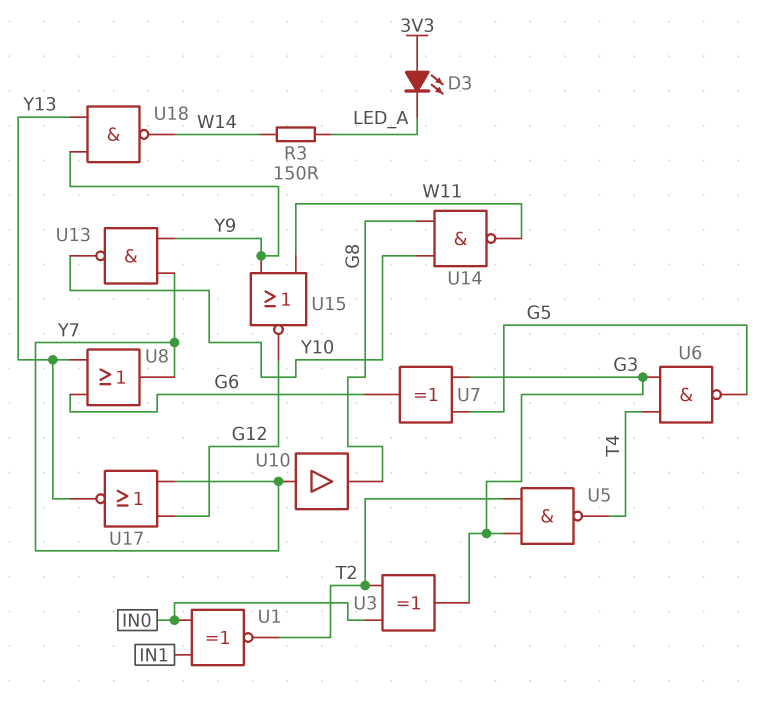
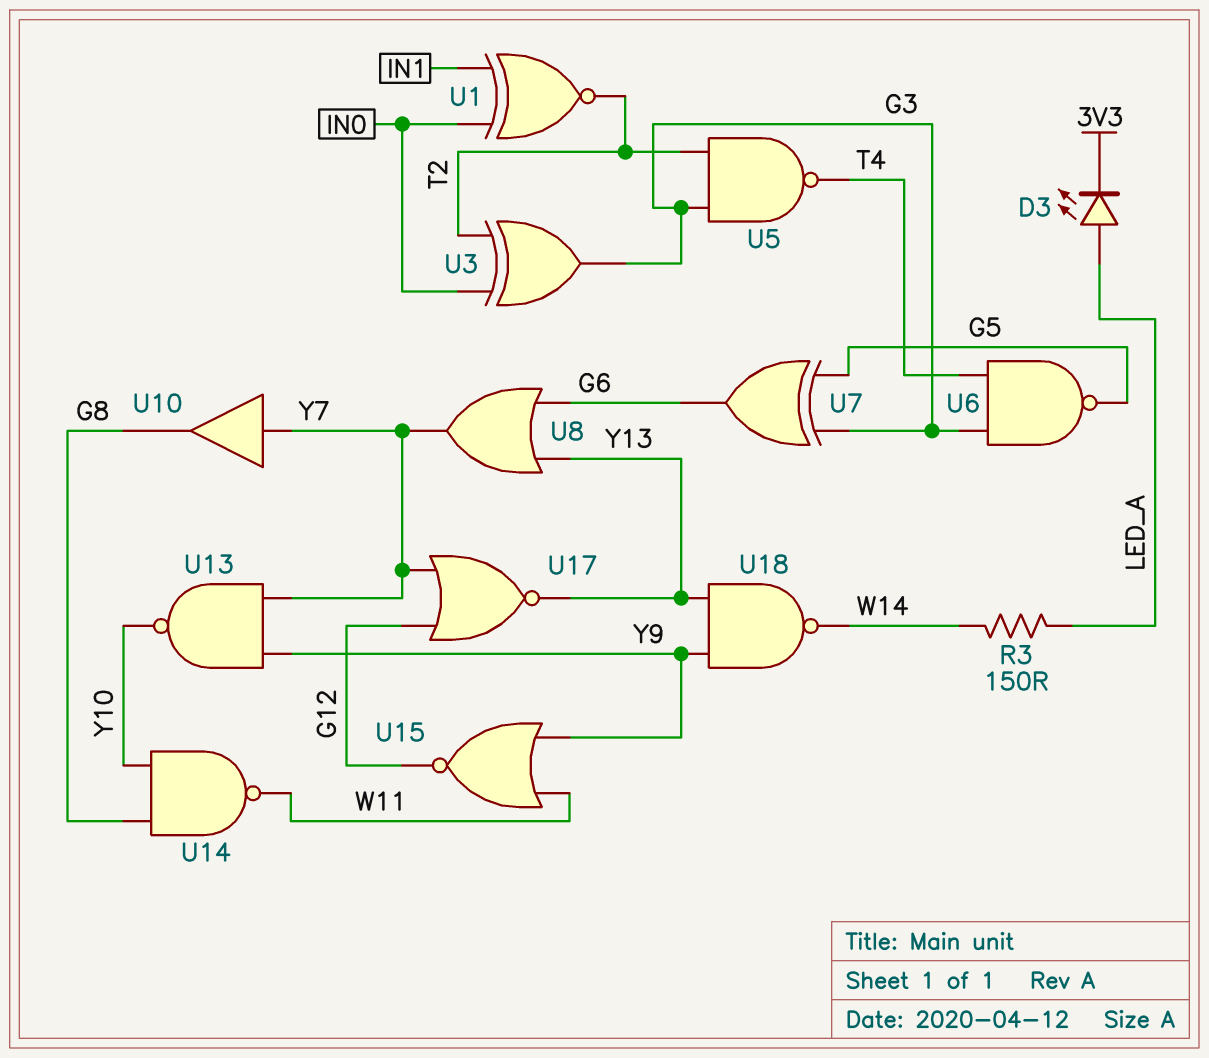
D3: LED (A 3V3, K LED_A) -> LED (A LED_A, K 3V3)

